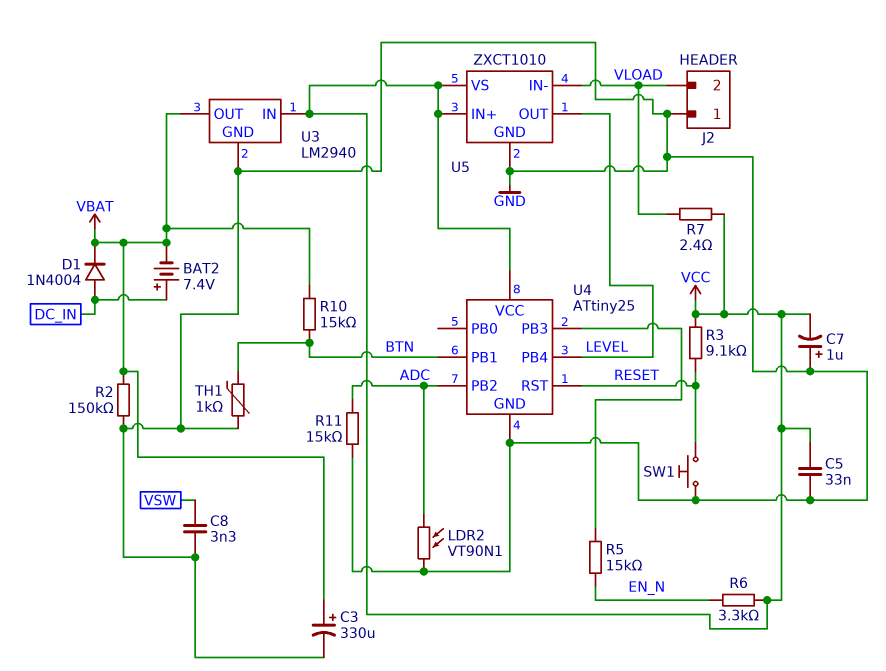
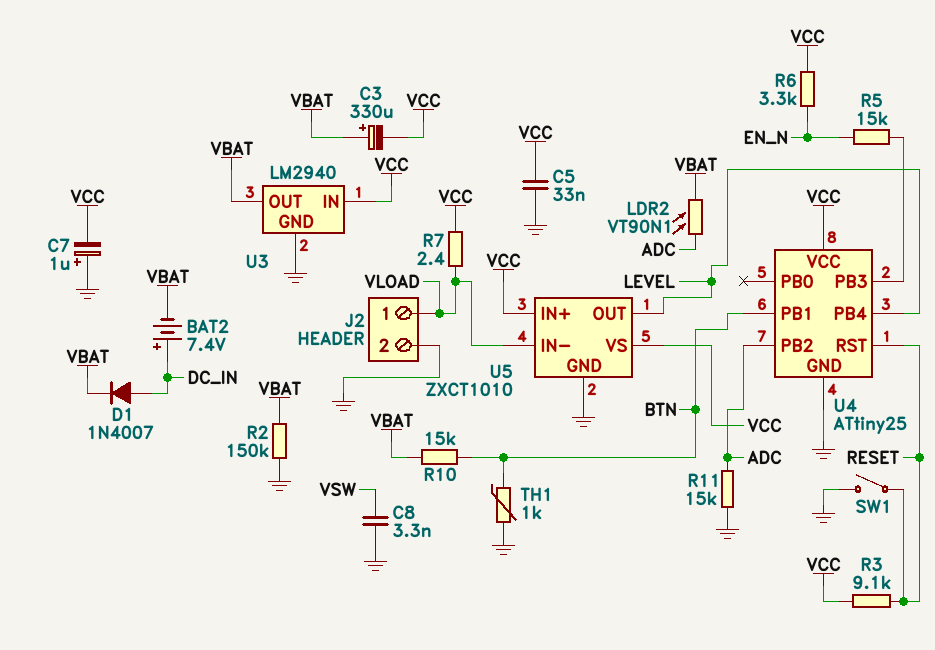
C3: 330uF (plus VBAT, minus GND) -> 330uF (plus VBAT, minus VCC)
D1: diode 1N4004 (A DC_IN, K VBAT) -> diode 1N4007 (A DC_IN, K VBAT)
J2 pin 1: GND -> VLOAD
J2 pin 2: VLOAD -> GND
LDR2: VT90N1 (ADC, GND) -> VT90N1 (ADC, VBAT)
SW1: button (GND, RESET) -> switch (GND, RESET)

